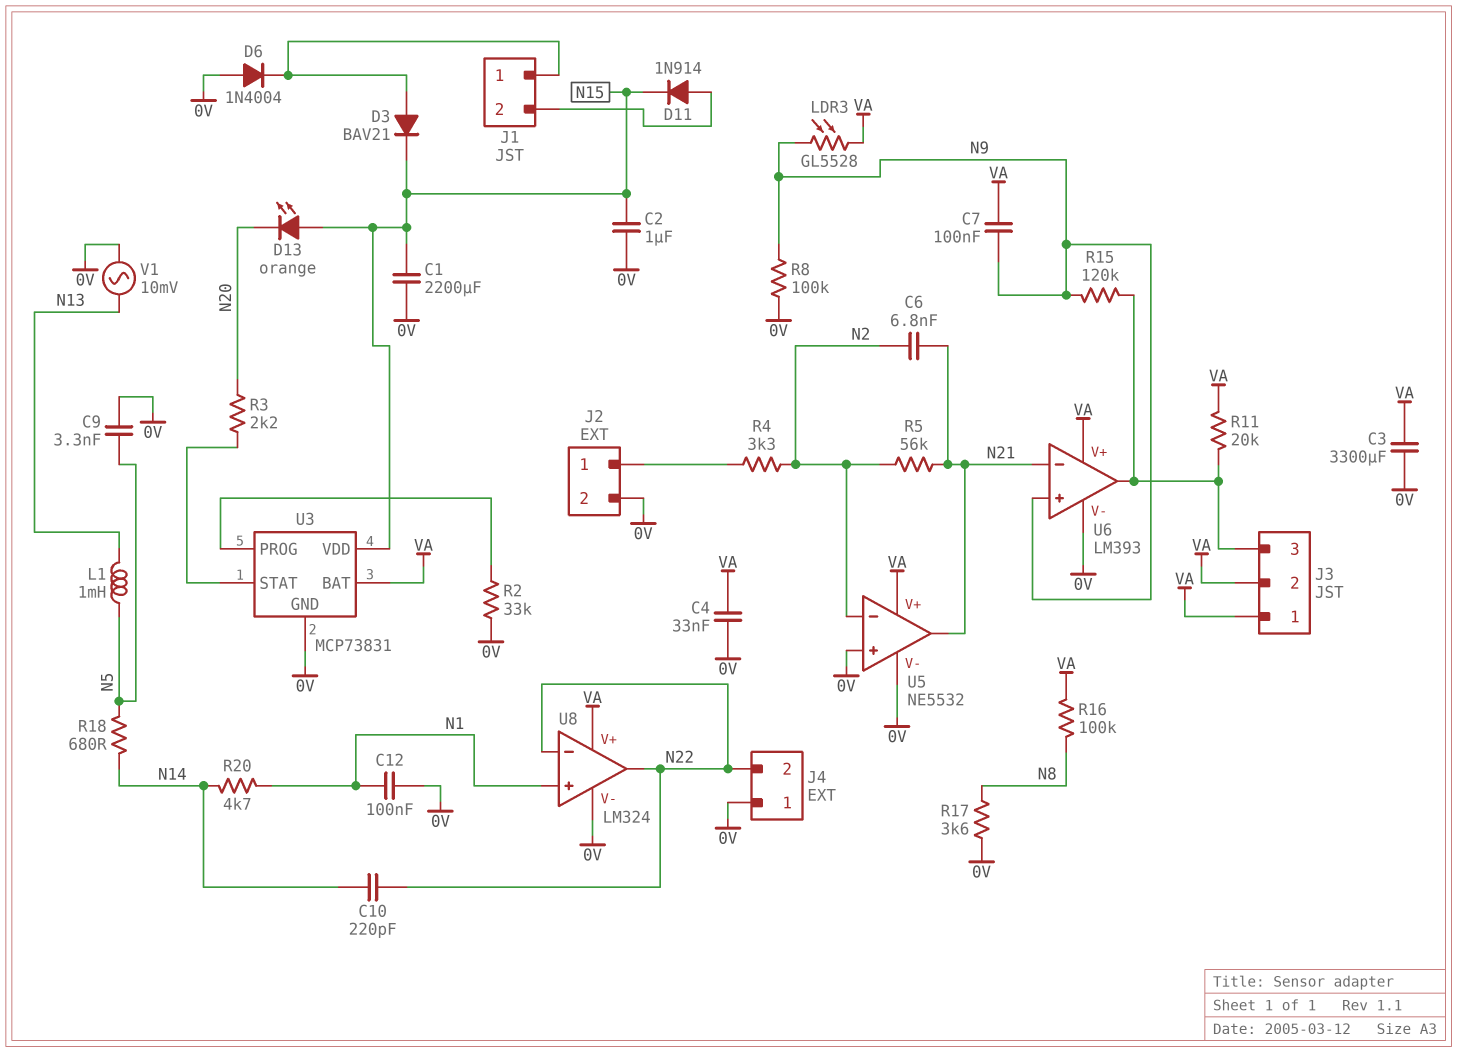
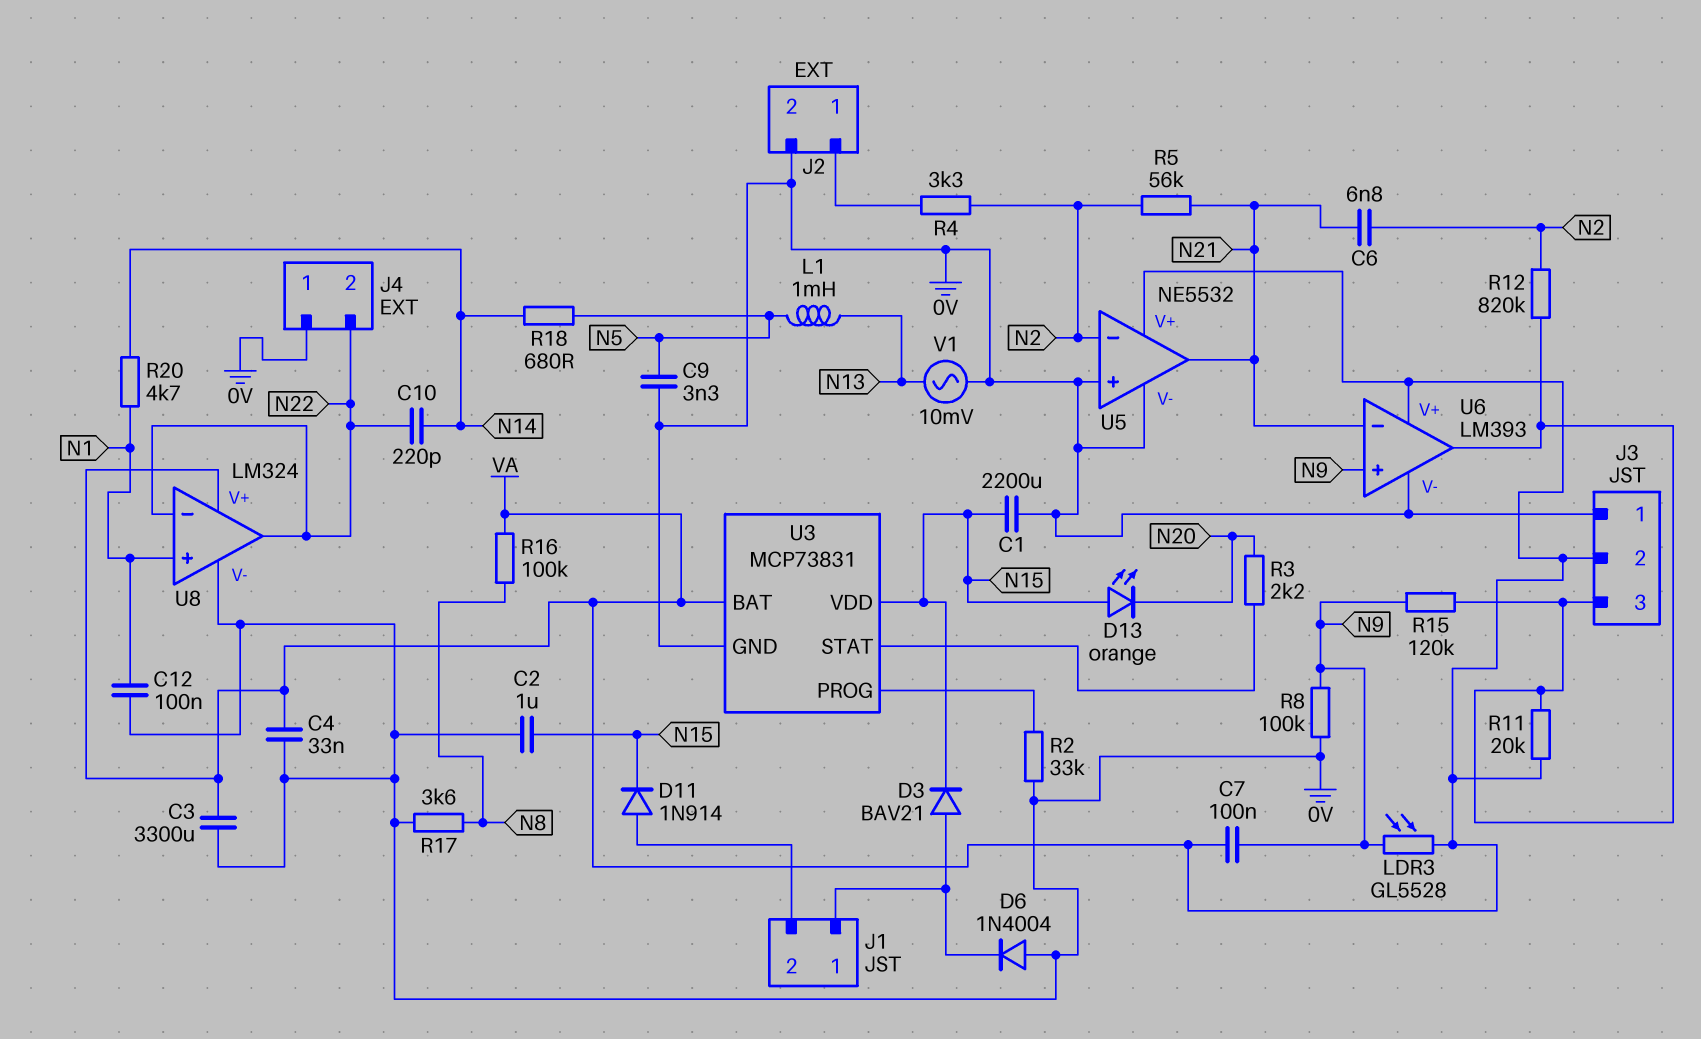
J3 pin 1: VA -> 0V
R12: none -> 820k (J3/3, N2)

